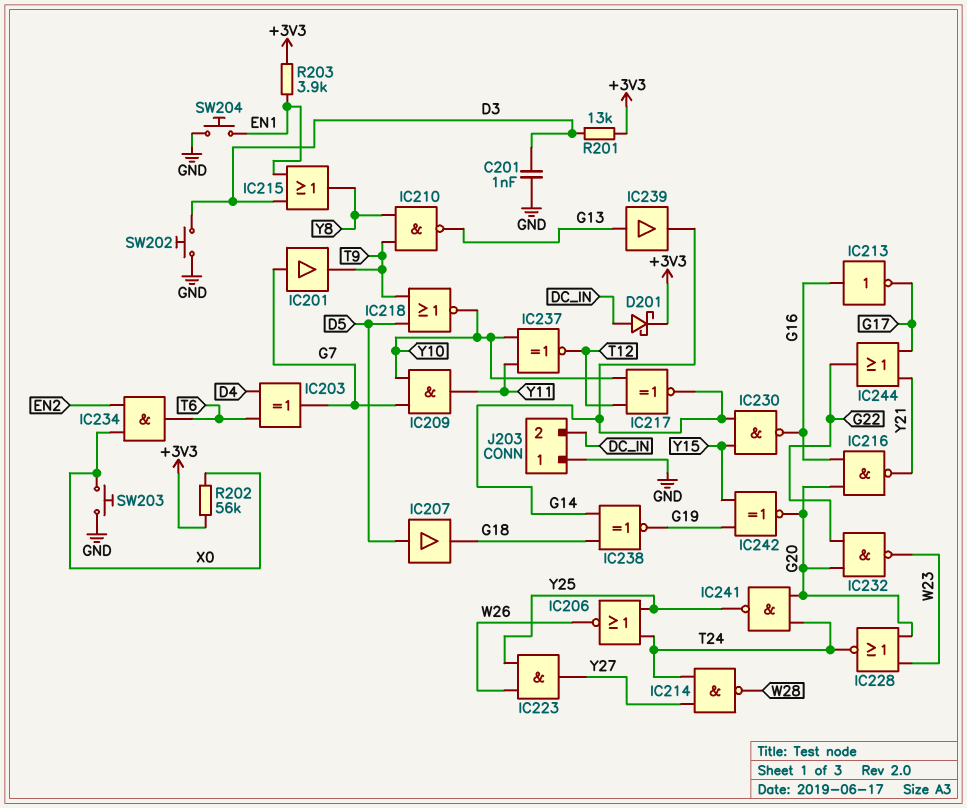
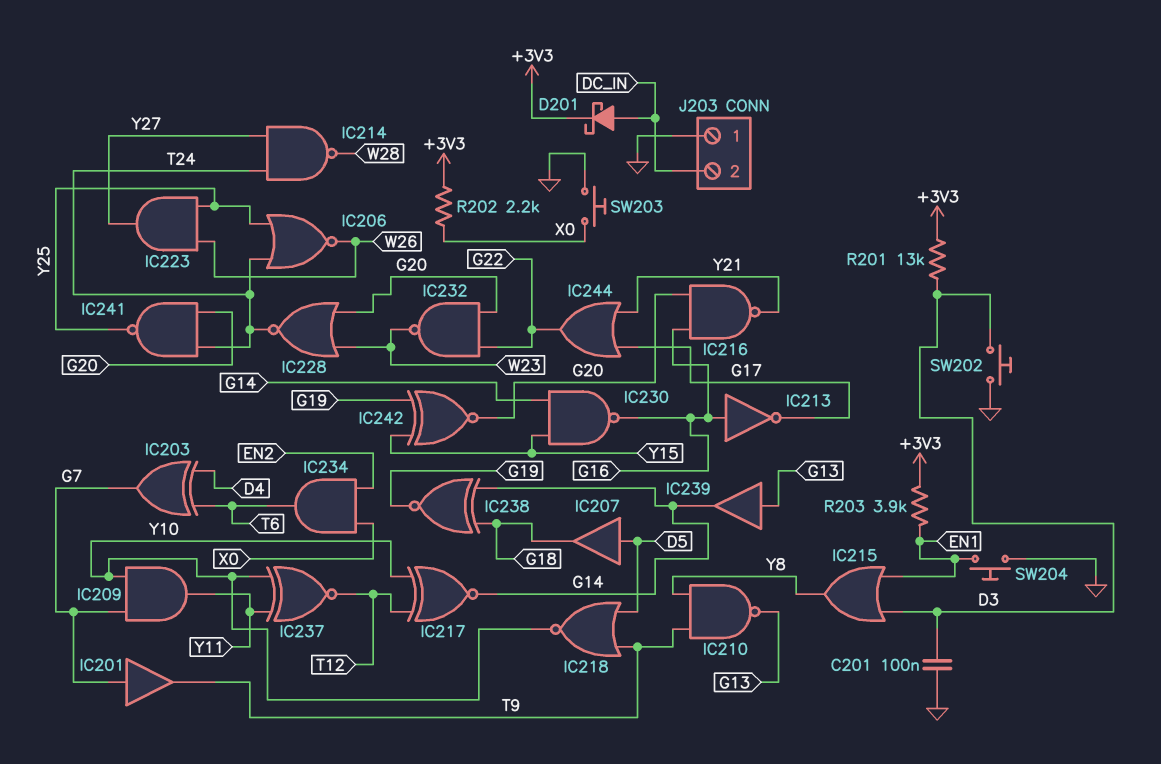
C201: 1nF (D3, GND) -> 100nF (D3, GND)
R202: 56k (+3V3, X0) -> 2.2k (+3V3, X0)

